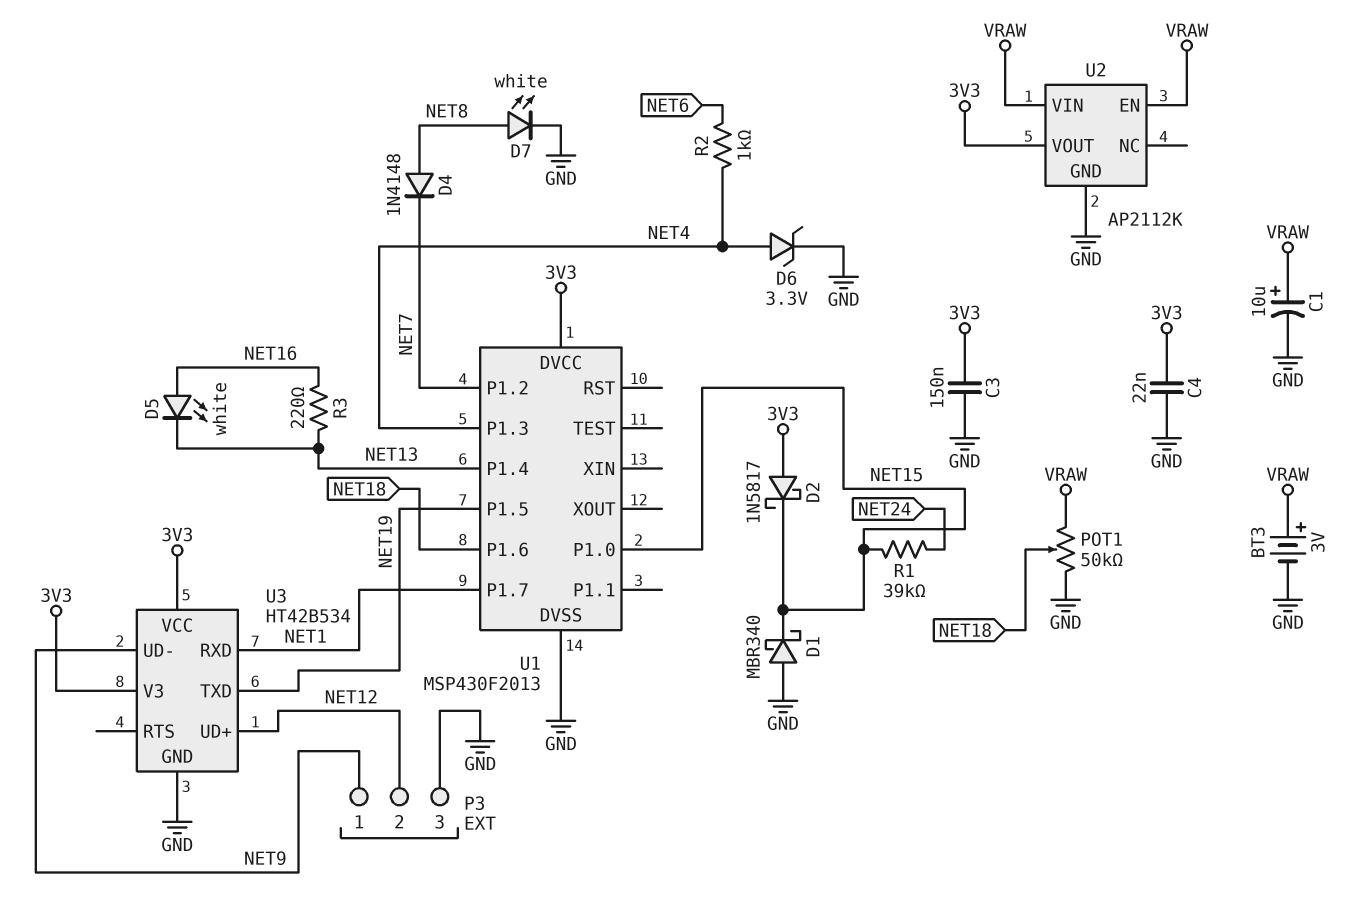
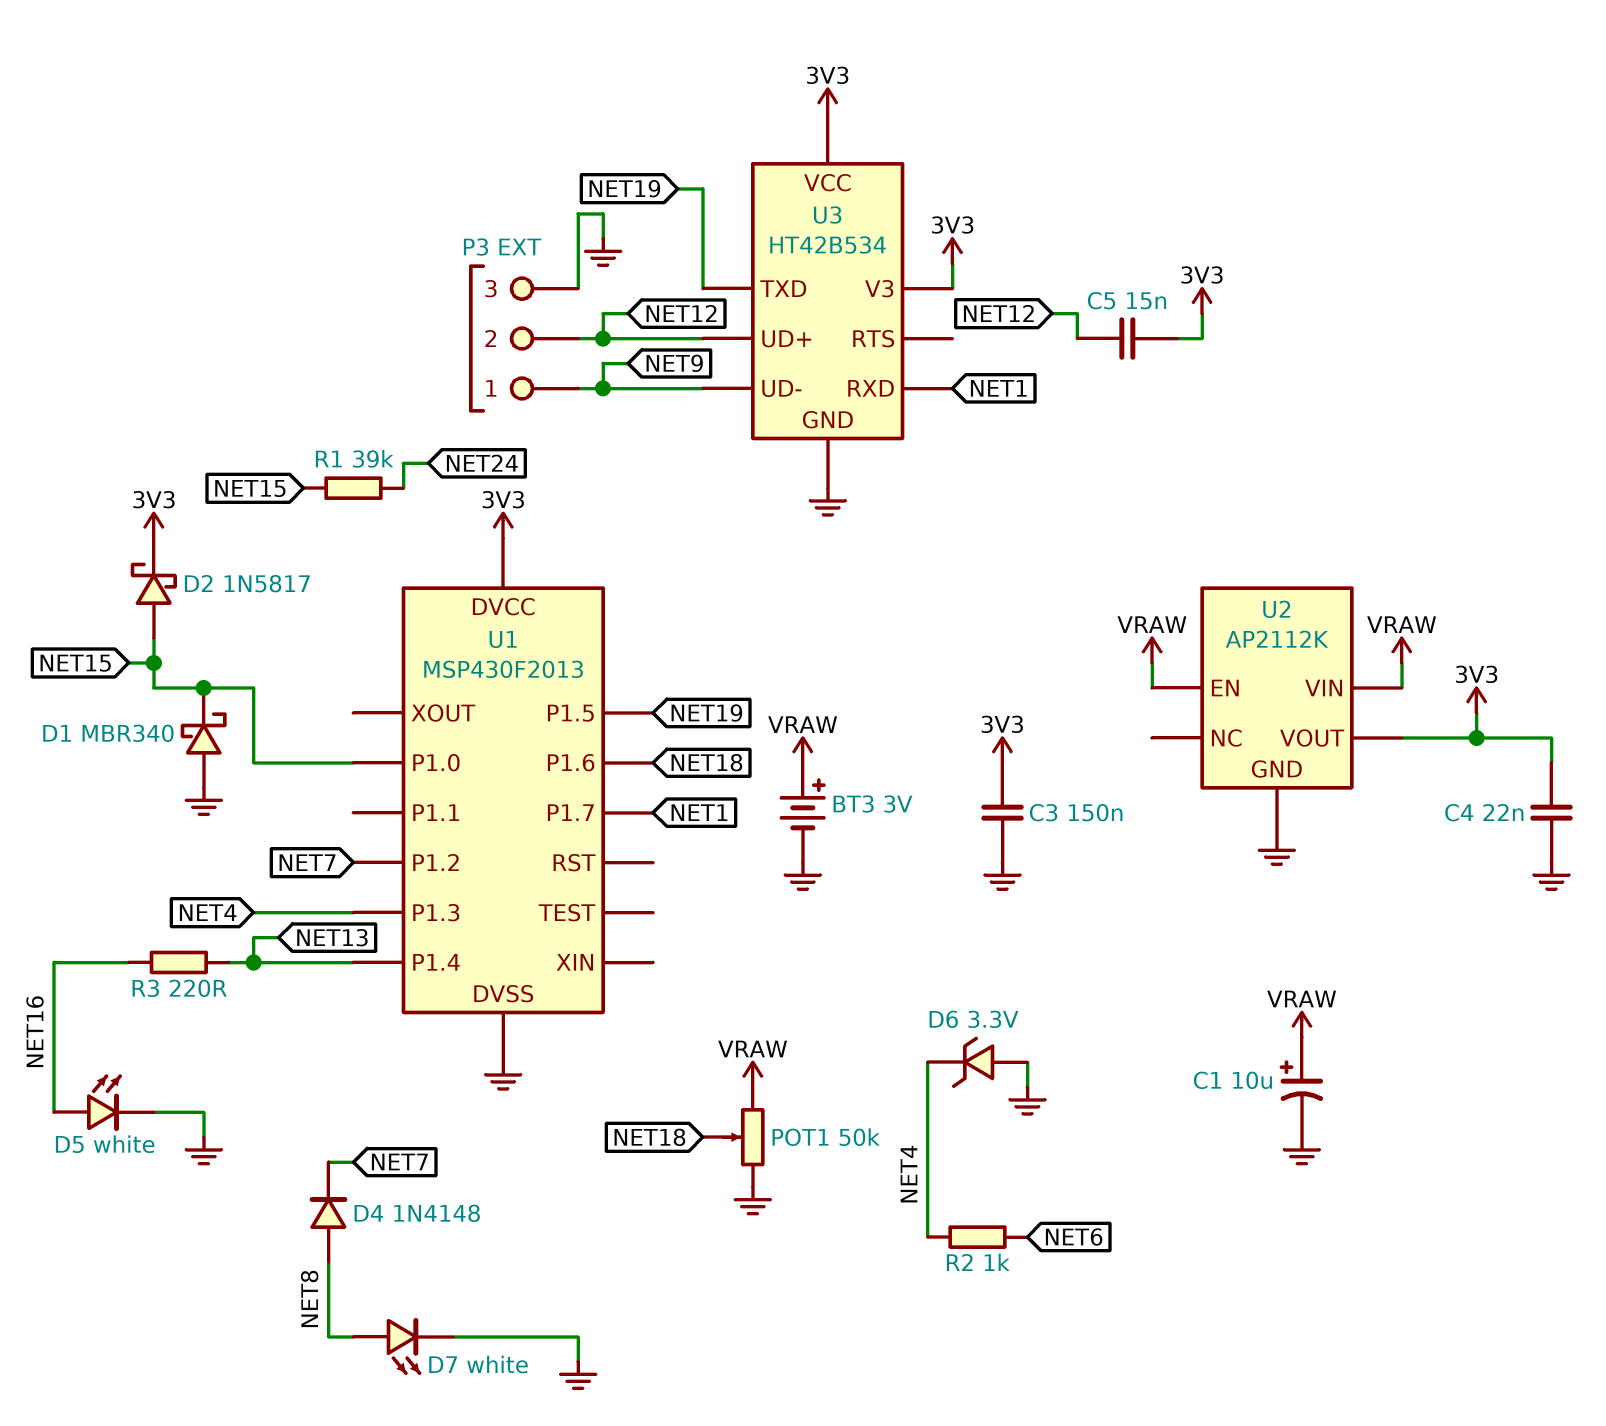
C5: none -> 15nF (3V3, NET12)
D2: schottky 1N5817 (A 3V3, K NET15) -> schottky 1N5817 (A NET15, K 3V3)
D5: LED white (A NET16, K NET13) -> LED white (A NET16, K GND)
D6: zener 3.3V (A NET4, K GND) -> zener 3.3V (A GND, K NET4)

